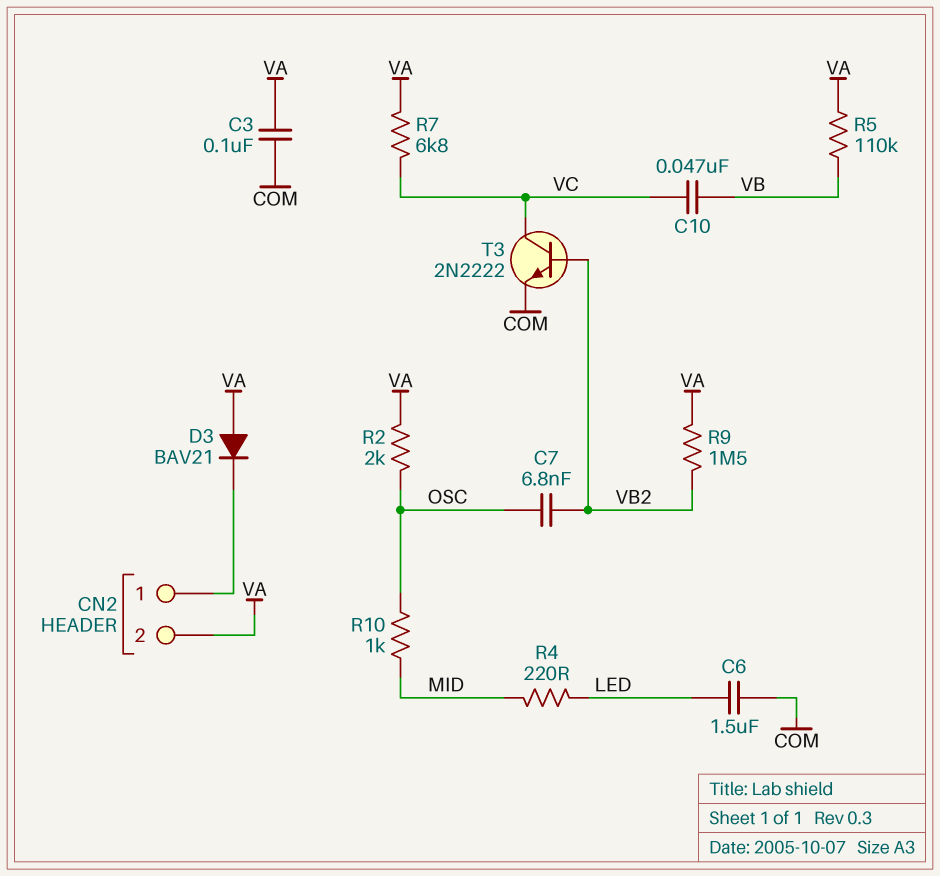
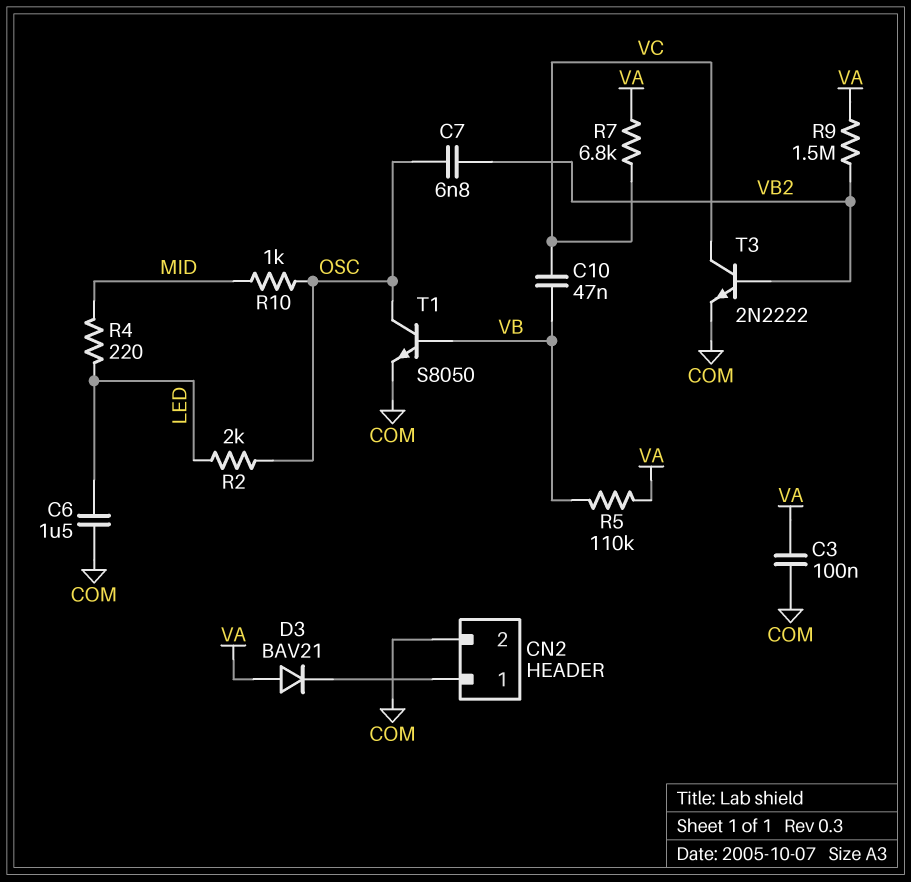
CN2 pin 2: VA -> COM
R2: 2k (OSC, VA) -> 2k (LED, OSC)
T1: none -> NPN S8050 (B VB, C OSC, E COM)

